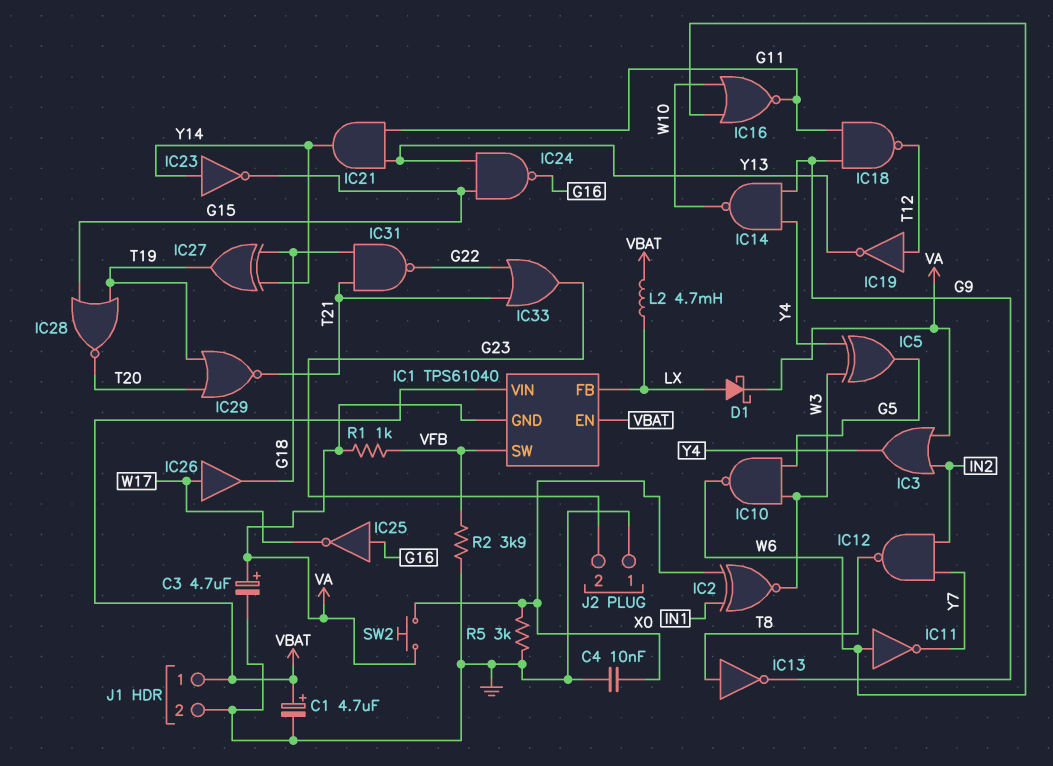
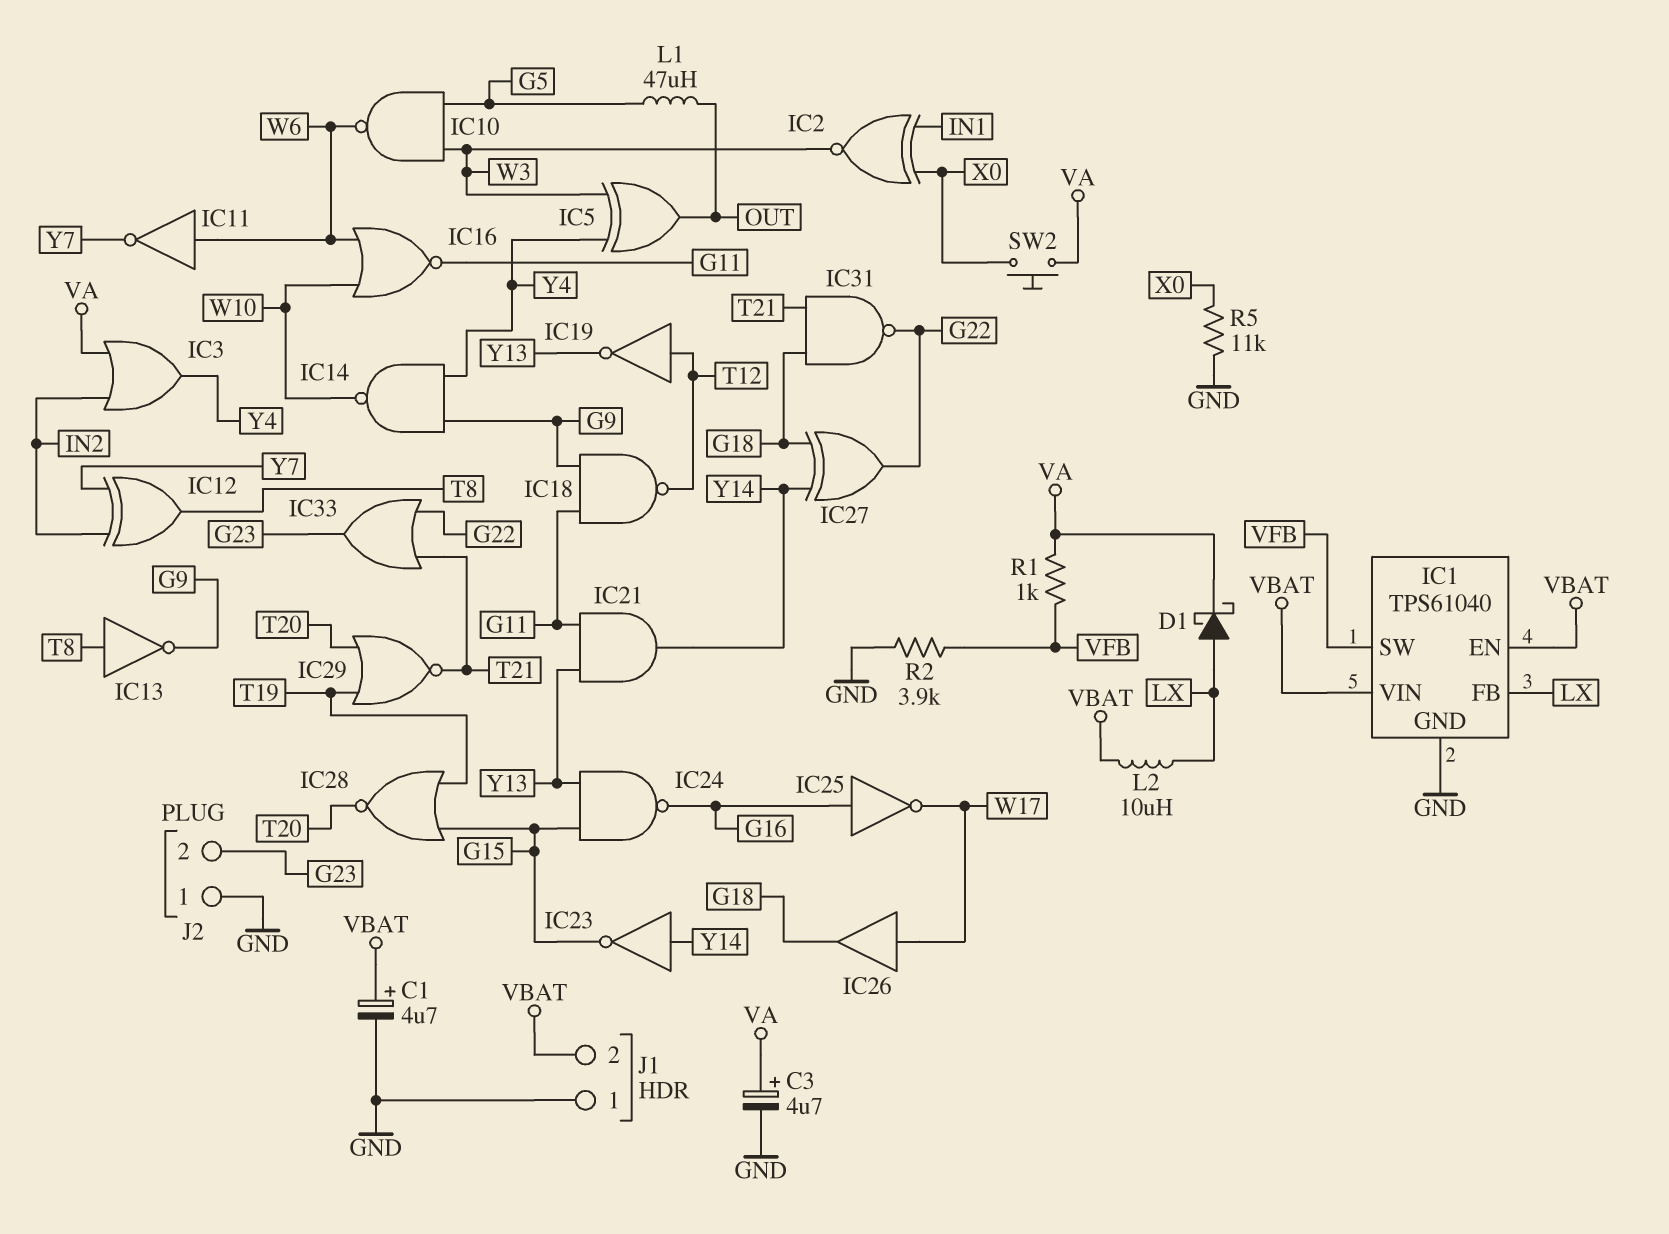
C4: 10nF (GND, X0) -> none
IC1 pin GND: VA -> GND
IC5: XOR (in W3, in Y4, out G5) -> XOR (in W3, in Y4, out OUT)
IC12: NAND (in IN2, in Y7, out T8) -> XOR (in IN2, in Y7, out T8)
IC27: XOR (in G18, in Y14, out T19) -> XOR (in G18, in Y14, out G22)
J1 pin 1: VBAT -> GND
J1 pin 2: GND -> VBAT
L1: none -> 47uH (G5, OUT)
L2: 4.7mH (LX, VBAT) -> 10uH (LX, VBAT)
R5: 3k (GND, X0) -> 11k (GND, X0)

